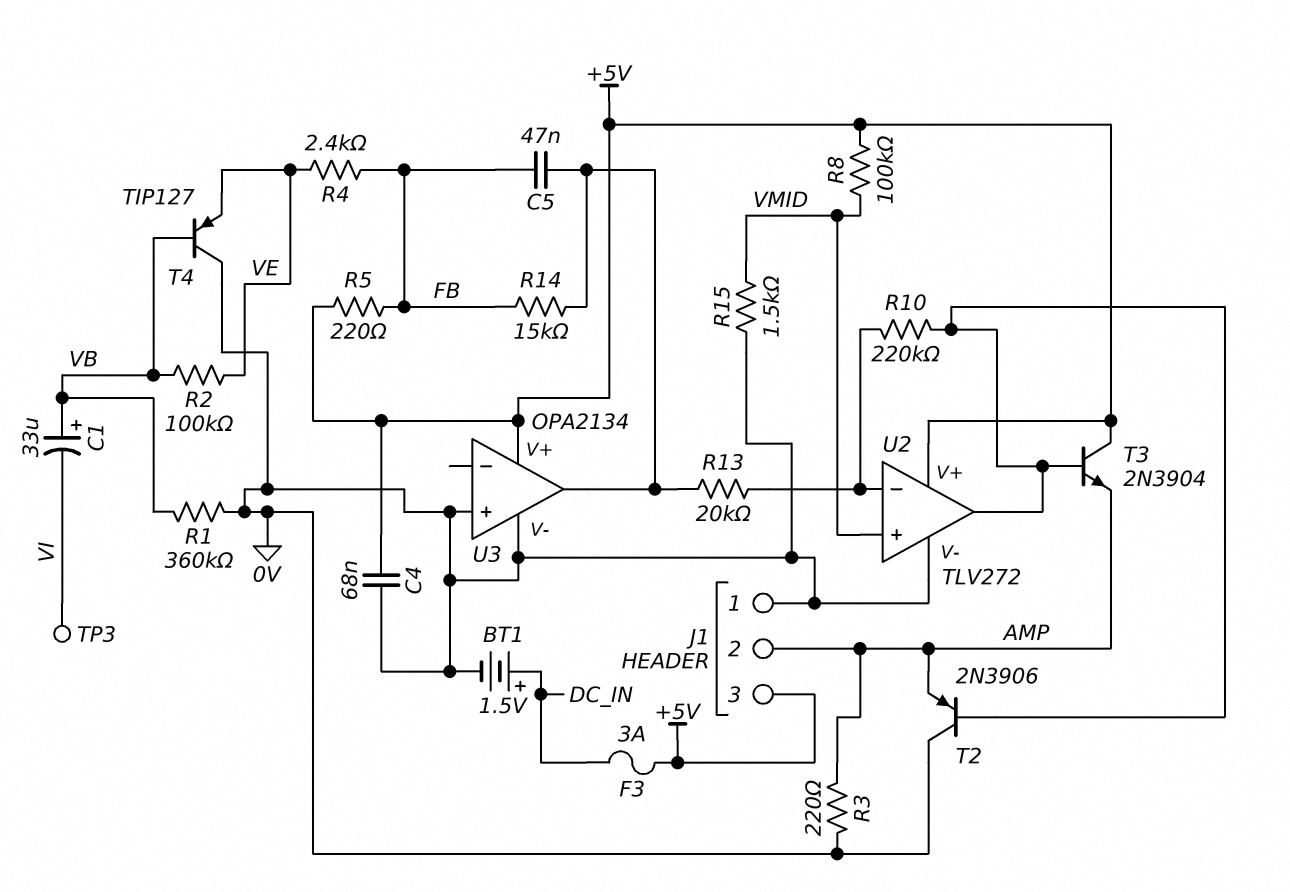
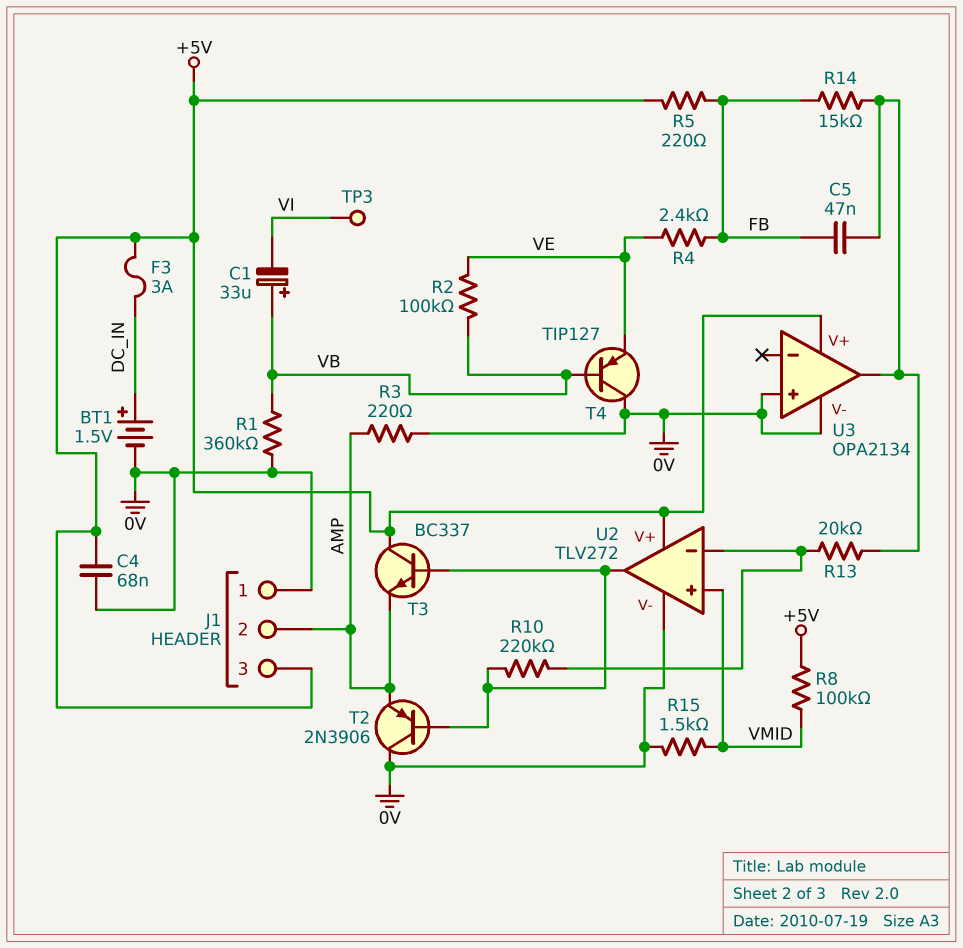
T3: NPN 2N3904 (B U2/out, C +5V, E AMP) -> NPN BC337 (B U2/out, C +5V, E AMP)

